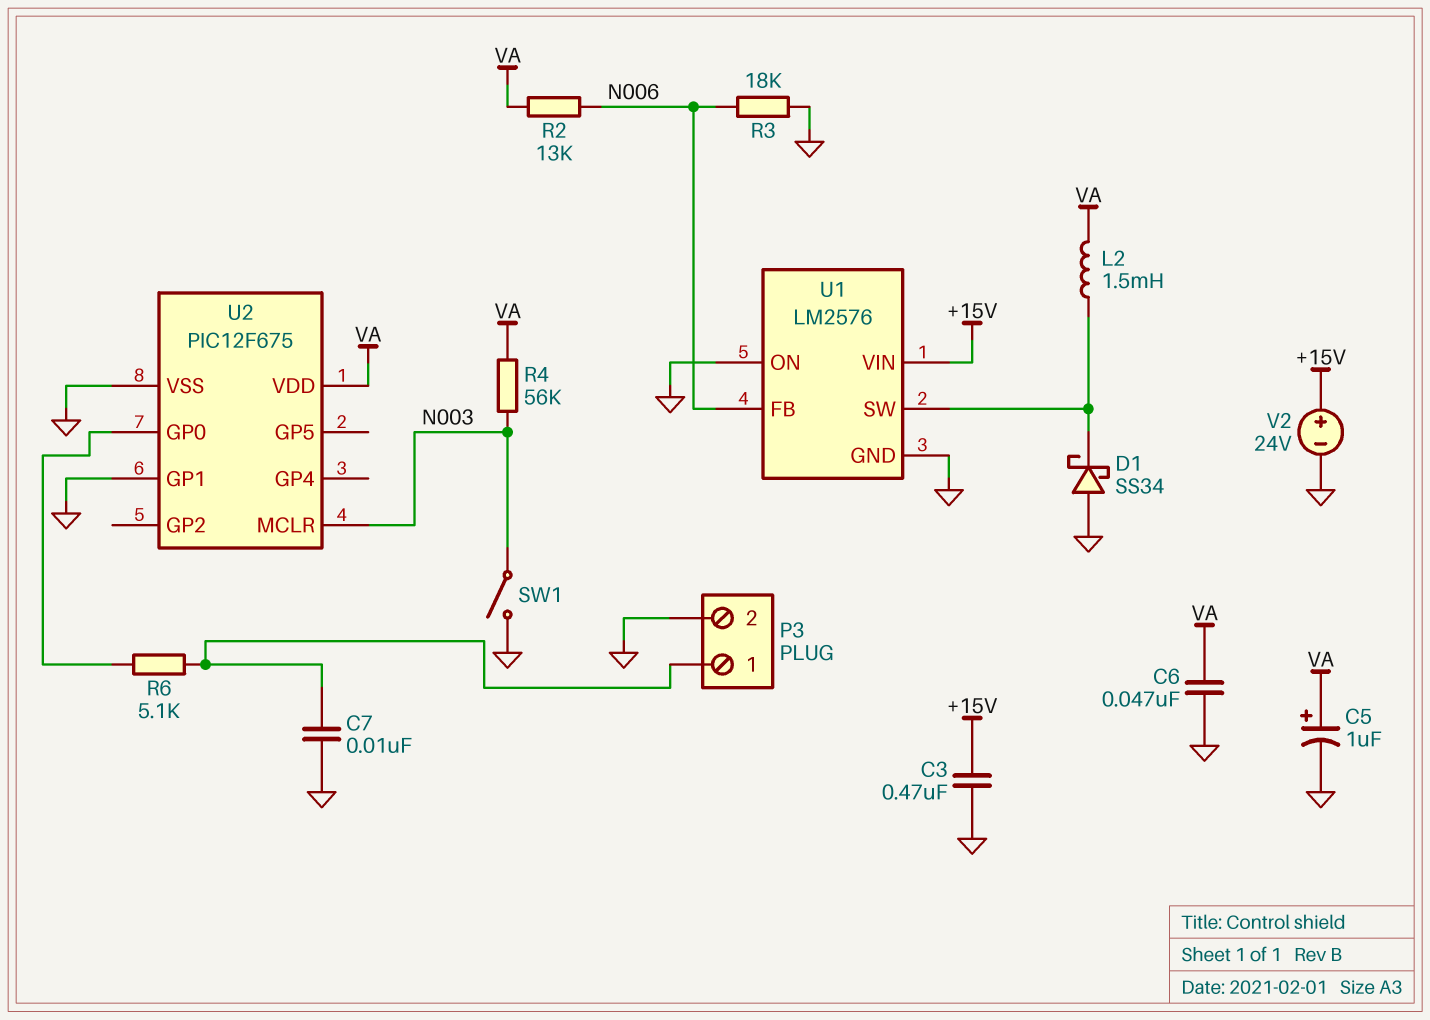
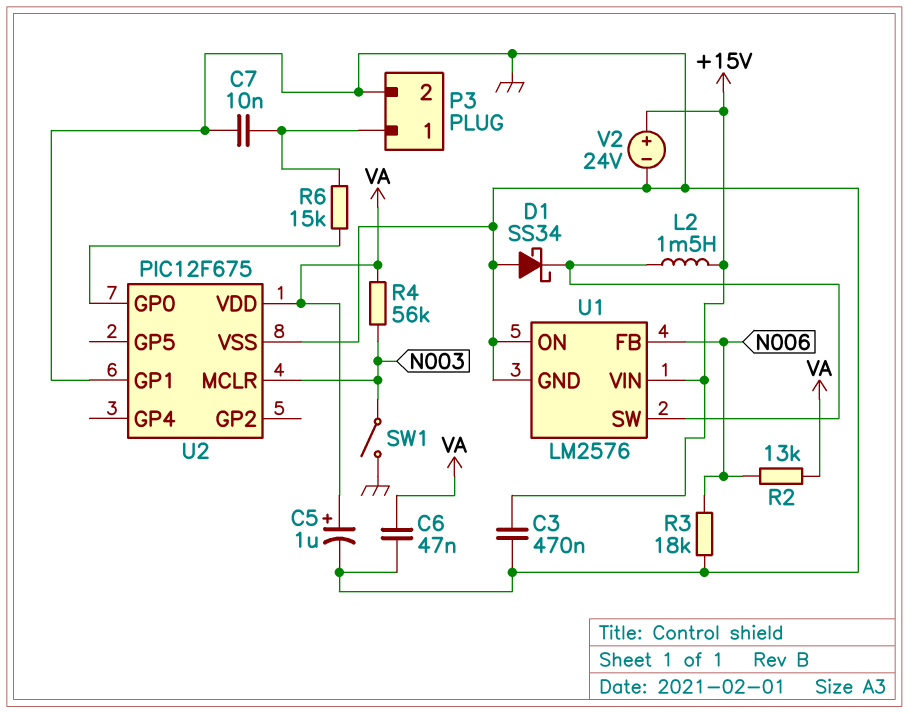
L2: 1.5mH (U1/SW, VA) -> 1.5mH (+15V, U1/SW)
R6: 5.1k (P3/1, U2/GP0) -> 15k (P3/1, U2/GP0)

